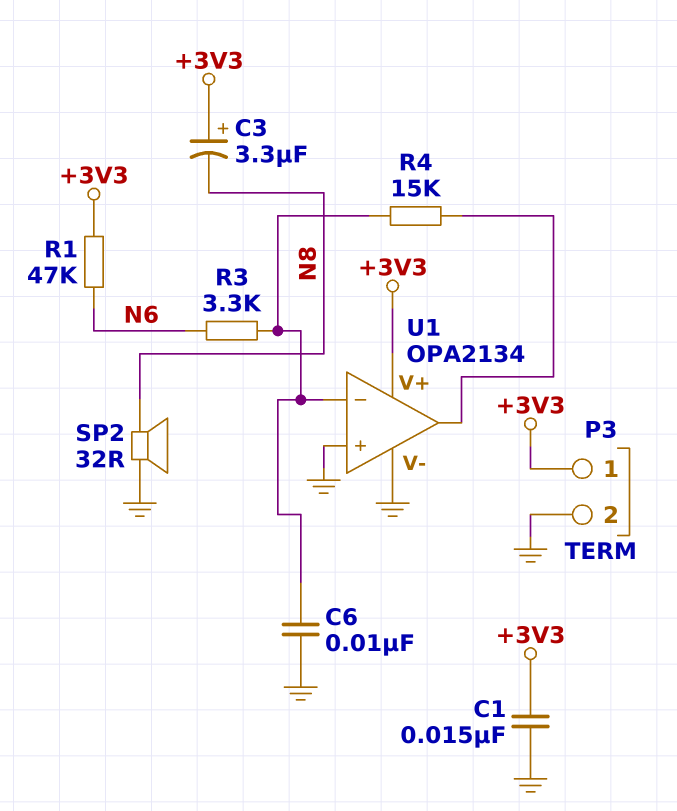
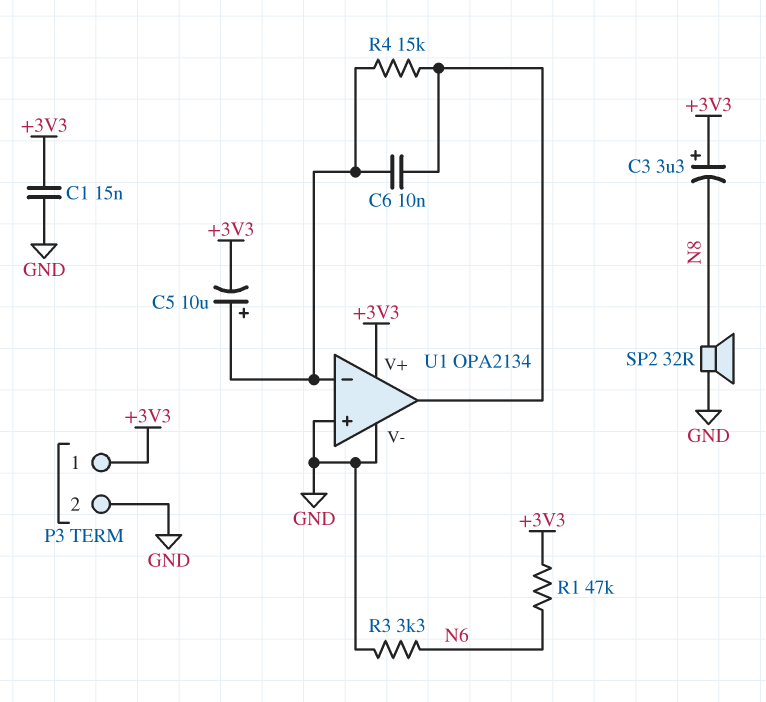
C5: none -> 10uF (plus U1/in-, minus +3V3)
C6: 10nF (GND, U1/in-) -> 10nF (U1/in-, U1/out)
R3: 3.3k (N6, U1/in-) -> 3.3k (GND, N6)

